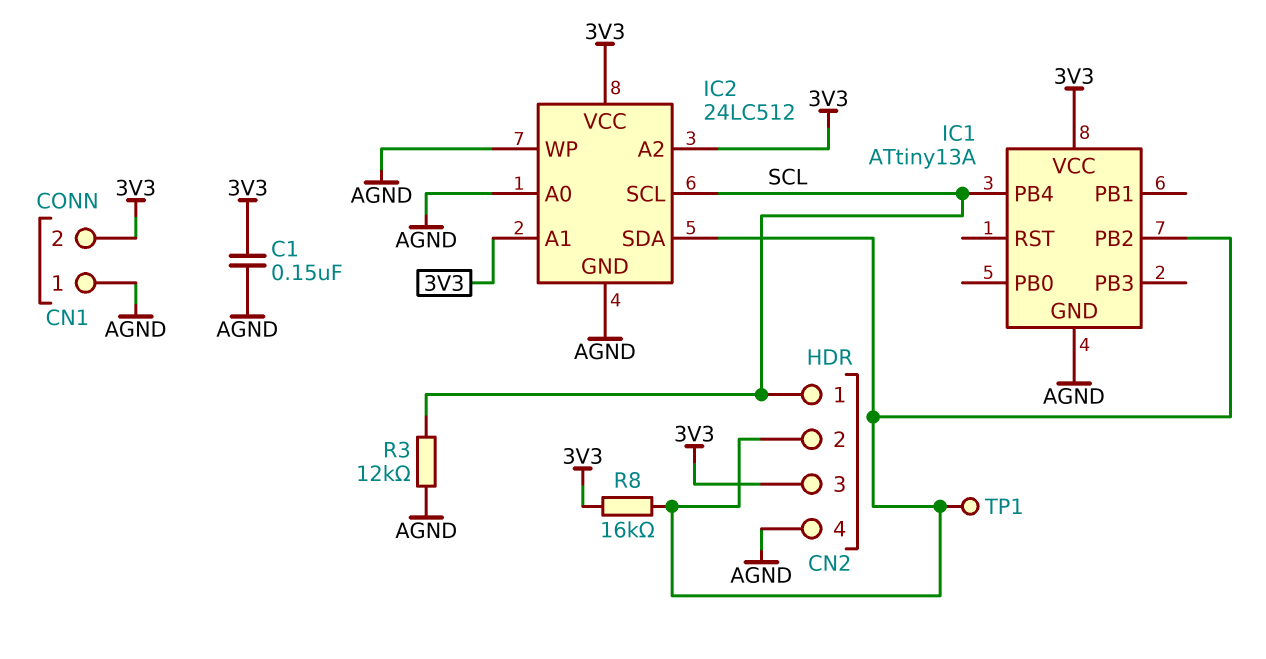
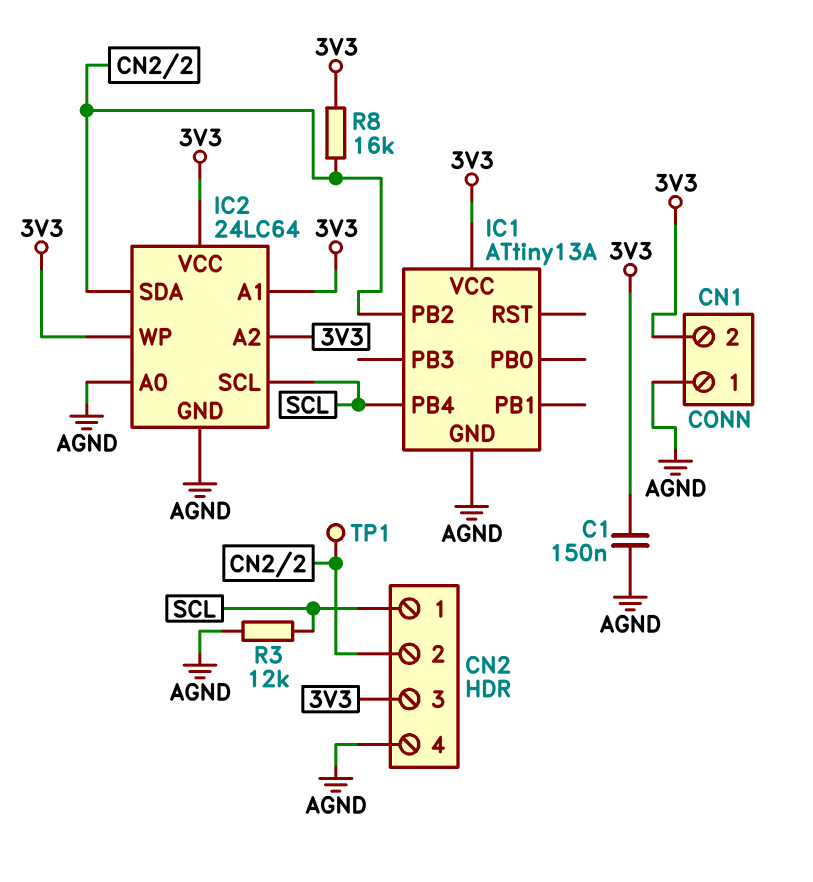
IC2: 24LC512 -> 24LC64
IC2 pin WP: AGND -> 3V3

